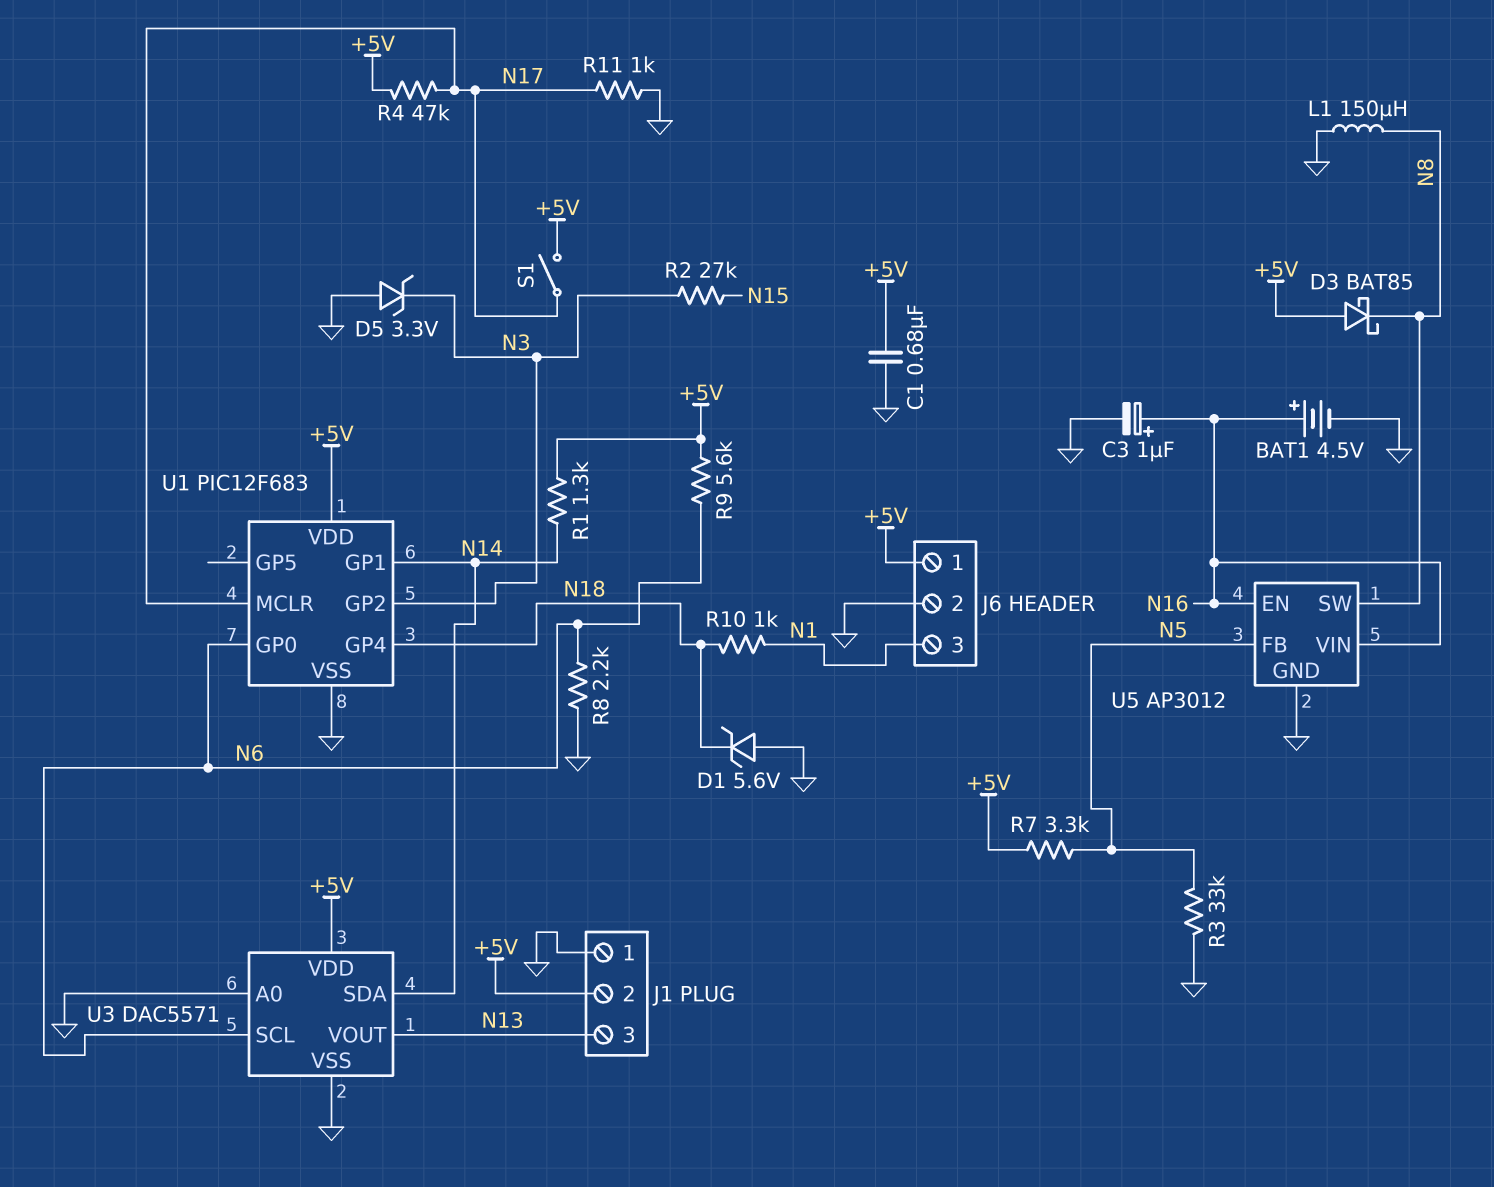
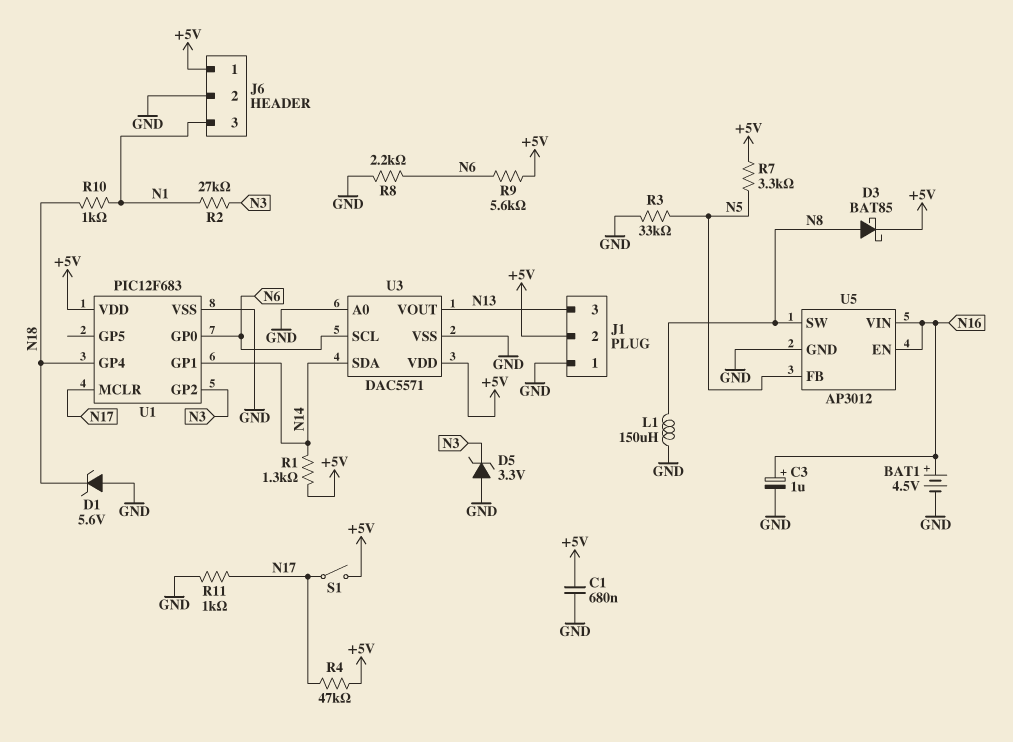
D3: schottky BAT85 (A +5V, K N8) -> schottky BAT85 (A N8, K +5V)
R2: 27k (N3, N15) -> 27k (N1, N3)

